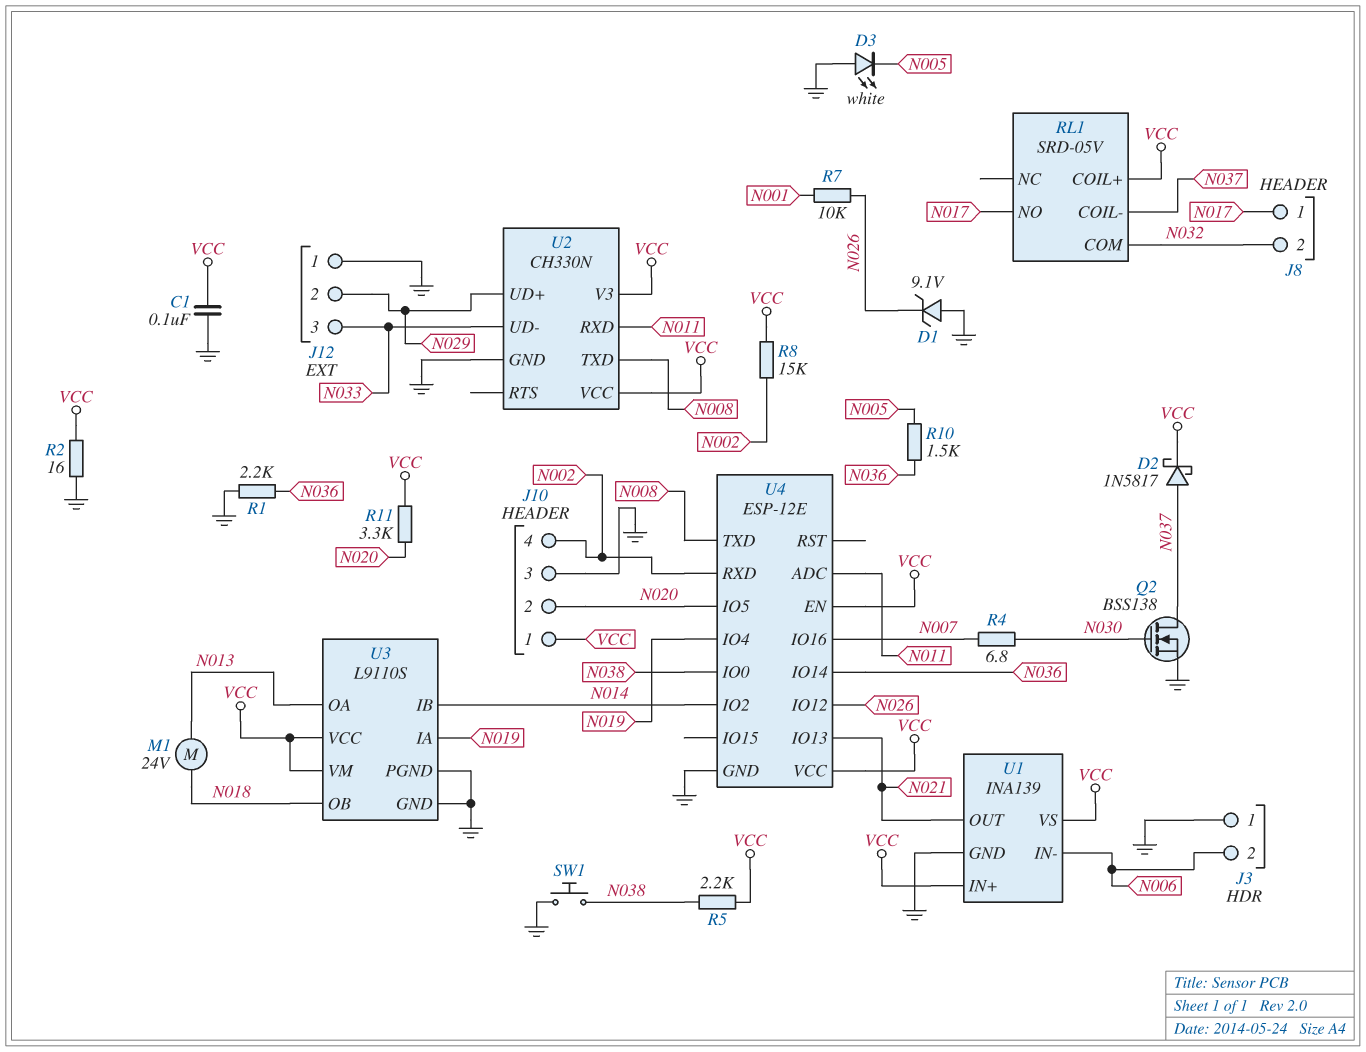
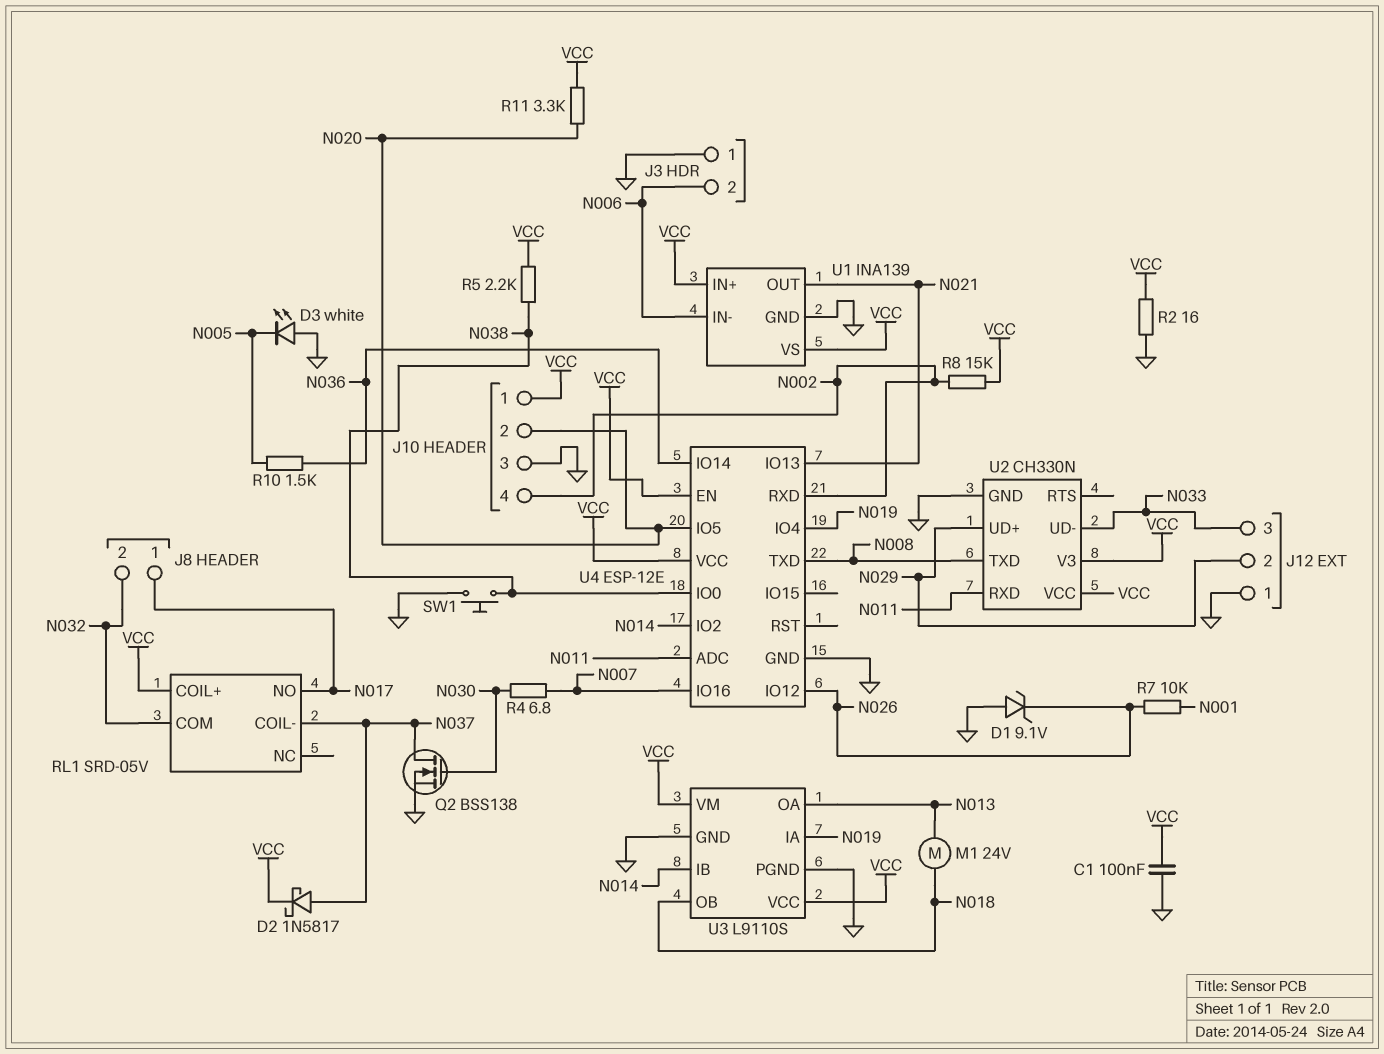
R1: 2.2k (GND, N036) -> none

